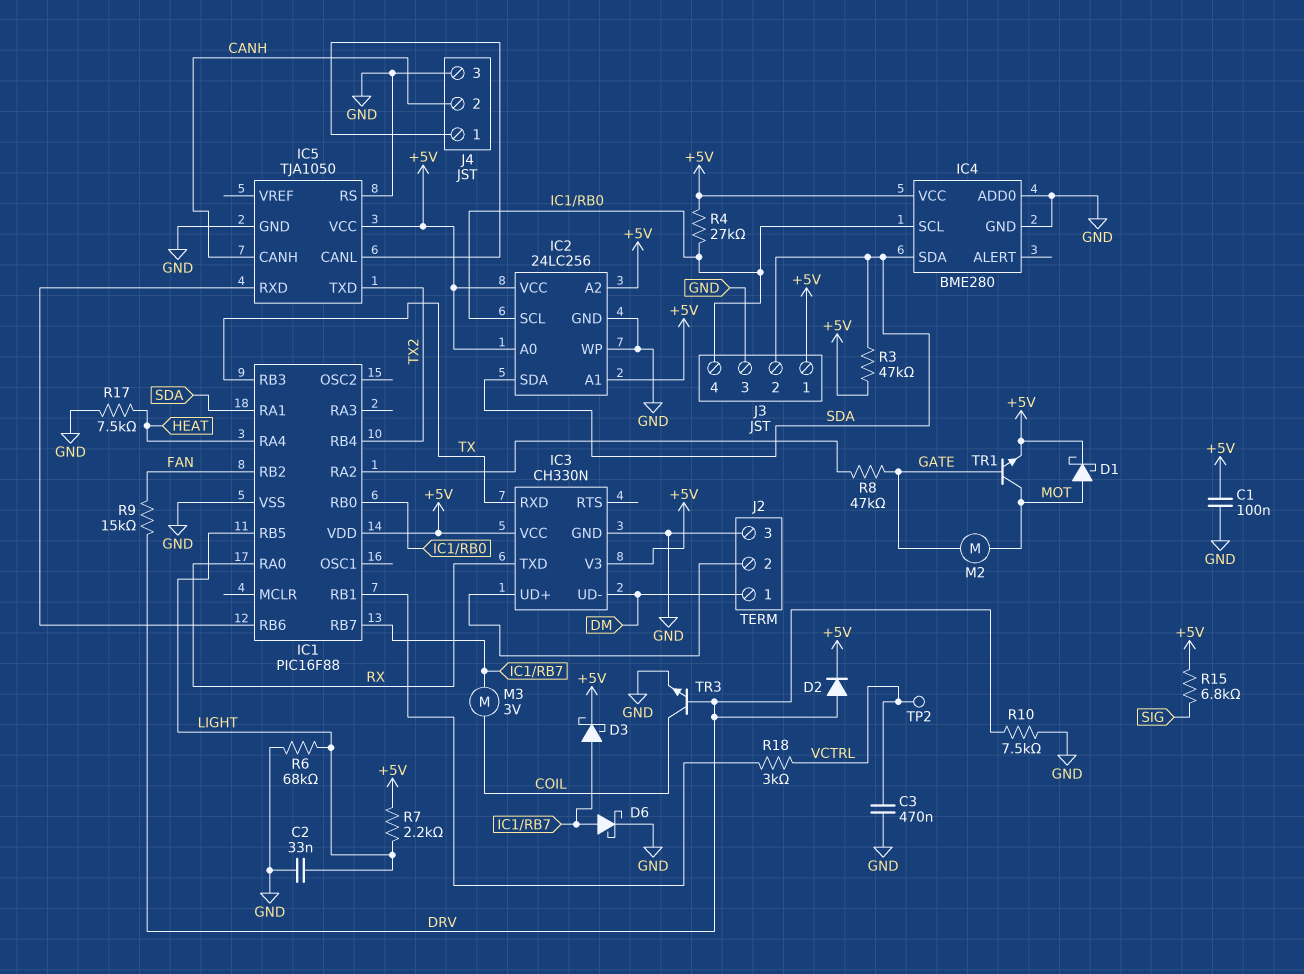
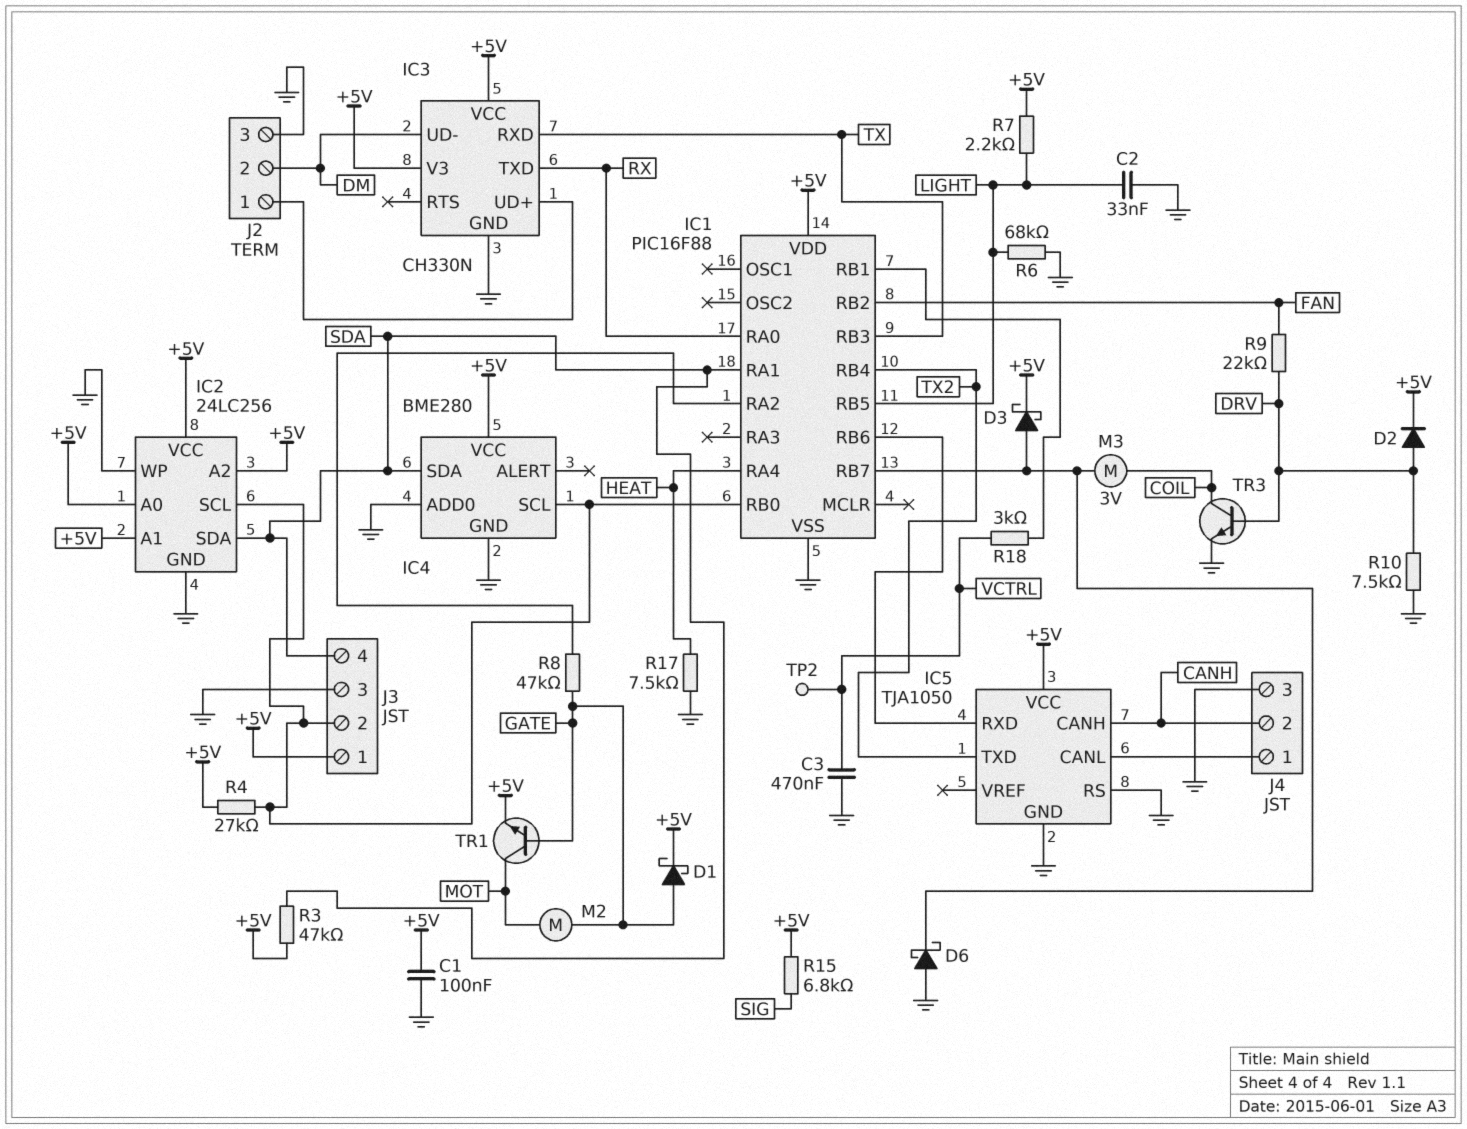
D1: schottky (A MOT, K +5V) -> schottky (A GATE, K +5V)
D6: schottky (A IC1/RB7, K GND) -> schottky (A GND, K IC1/RB7)
J2 pin 1: DM -> IC3/UD+
J2 pin 2: IC3/UD+ -> DM
J3 pin 2: SDA -> IC1/RB0
J3 pin 4: IC1/RB0 -> SDA
R9: 15k (DRV, FAN) -> 22k (DRV, FAN)

